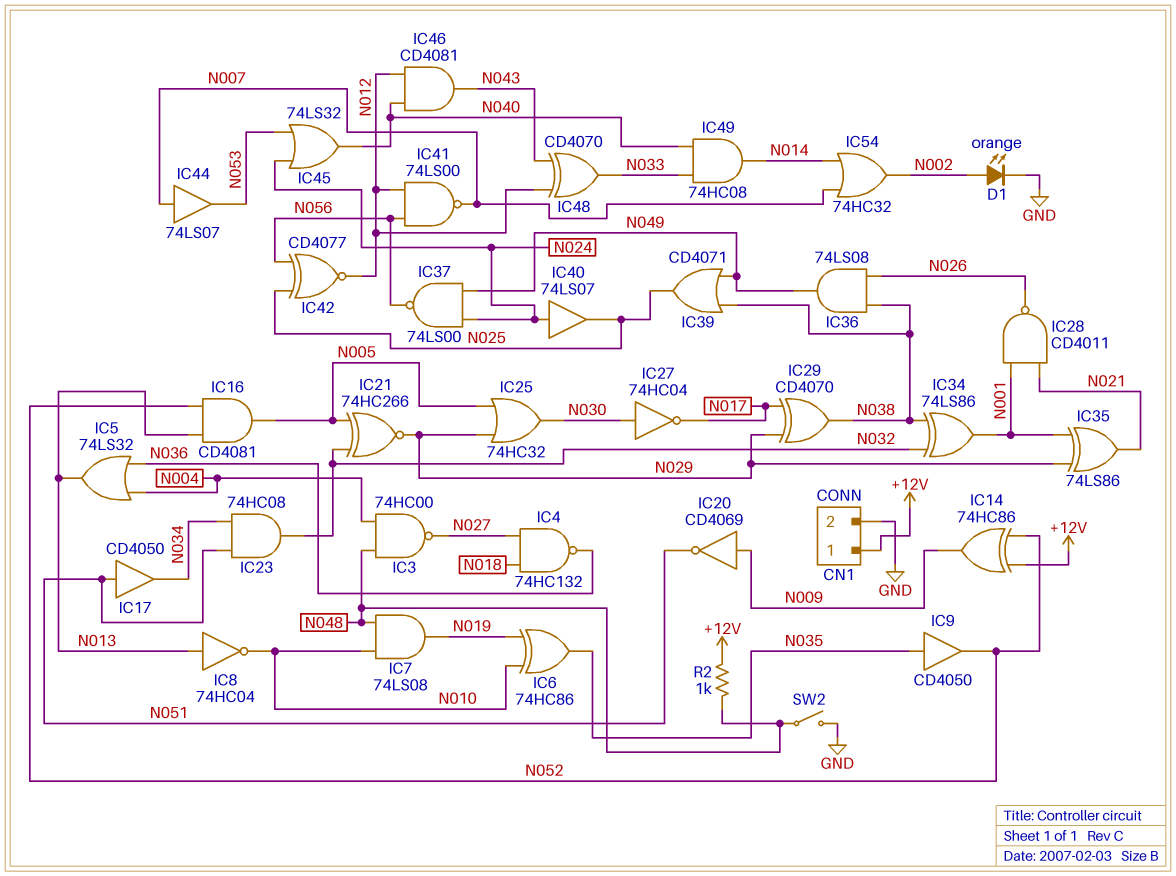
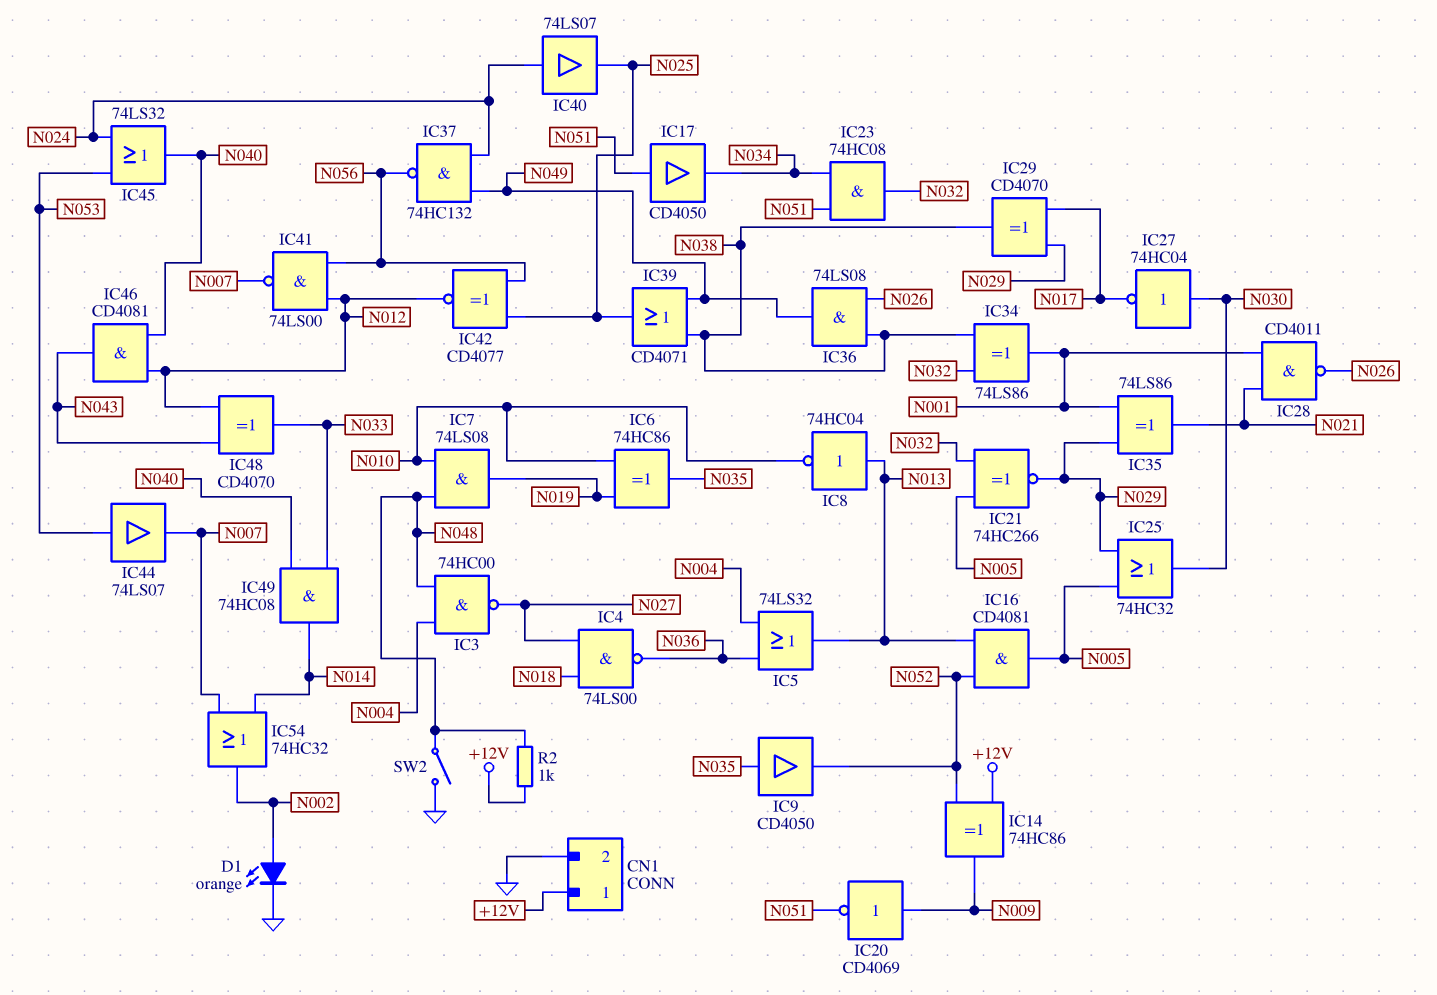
IC4: NAND 74HC132 (in N018, in N027, out N036) -> NAND 74LS00 (in N018, in N027, out N036)
IC37: NAND 74LS00 (in N024, in N049, out N056) -> NAND 74HC132 (in N024, in N049, out N056)
IC44: buffer 74LS07 (in N007, out N053) -> buffer 74LS07 (in N053, out N007)

